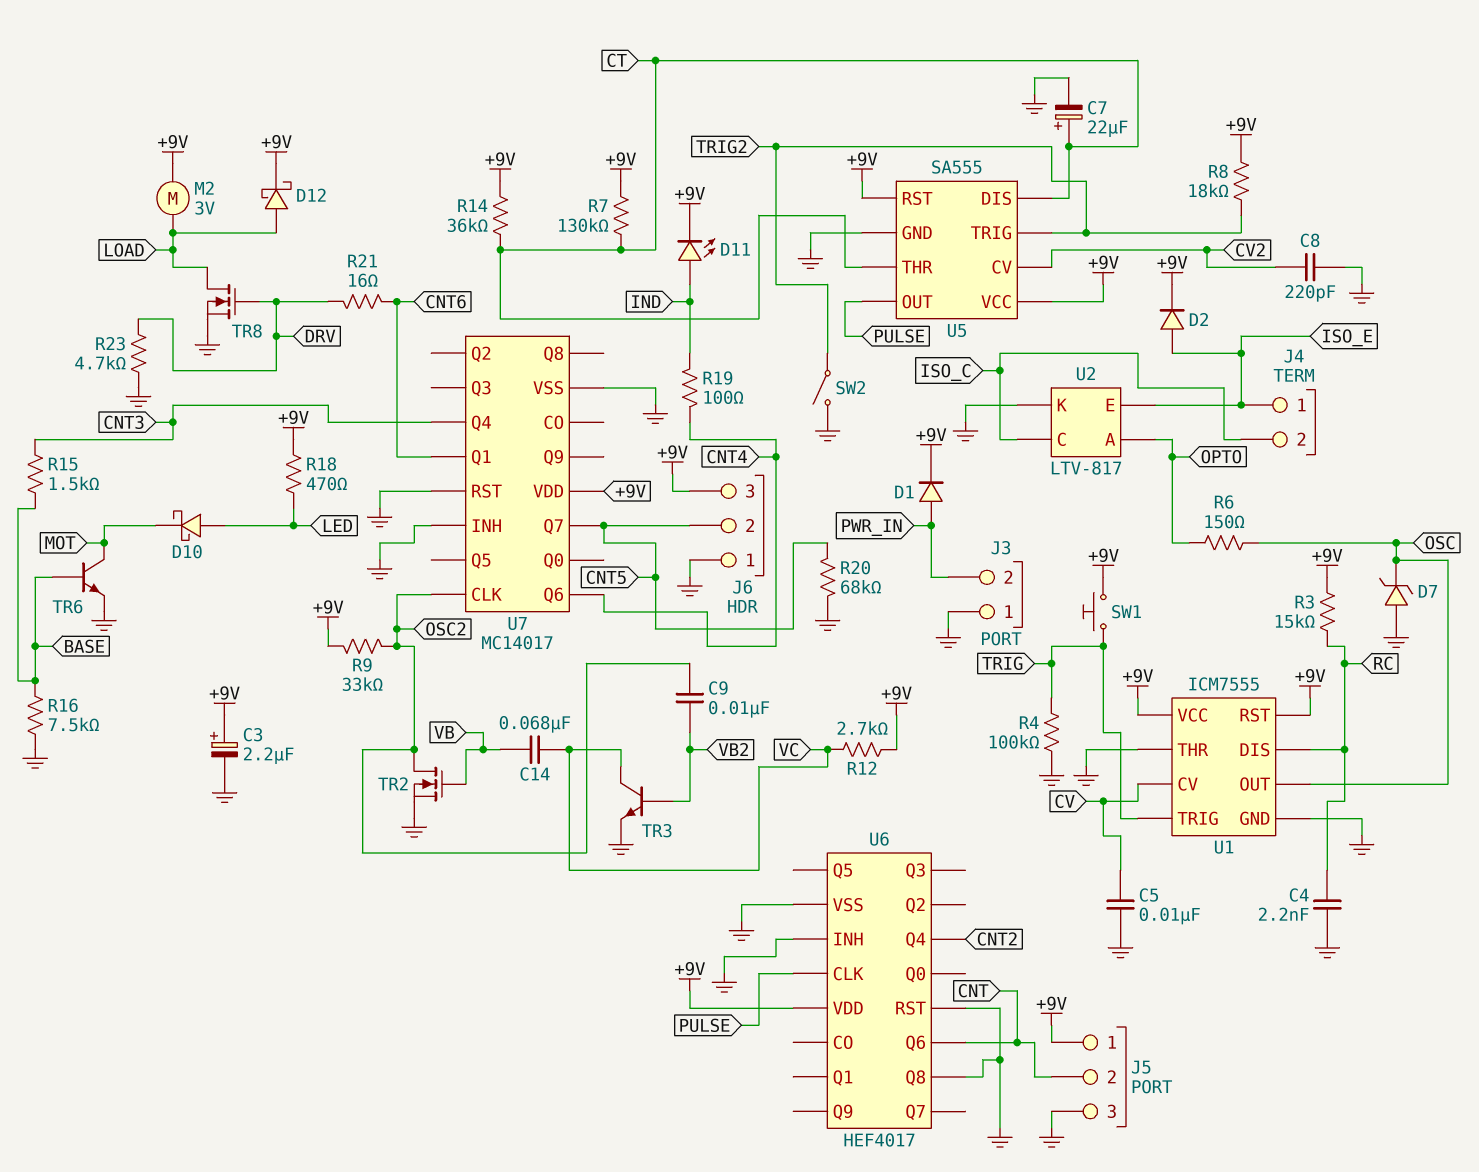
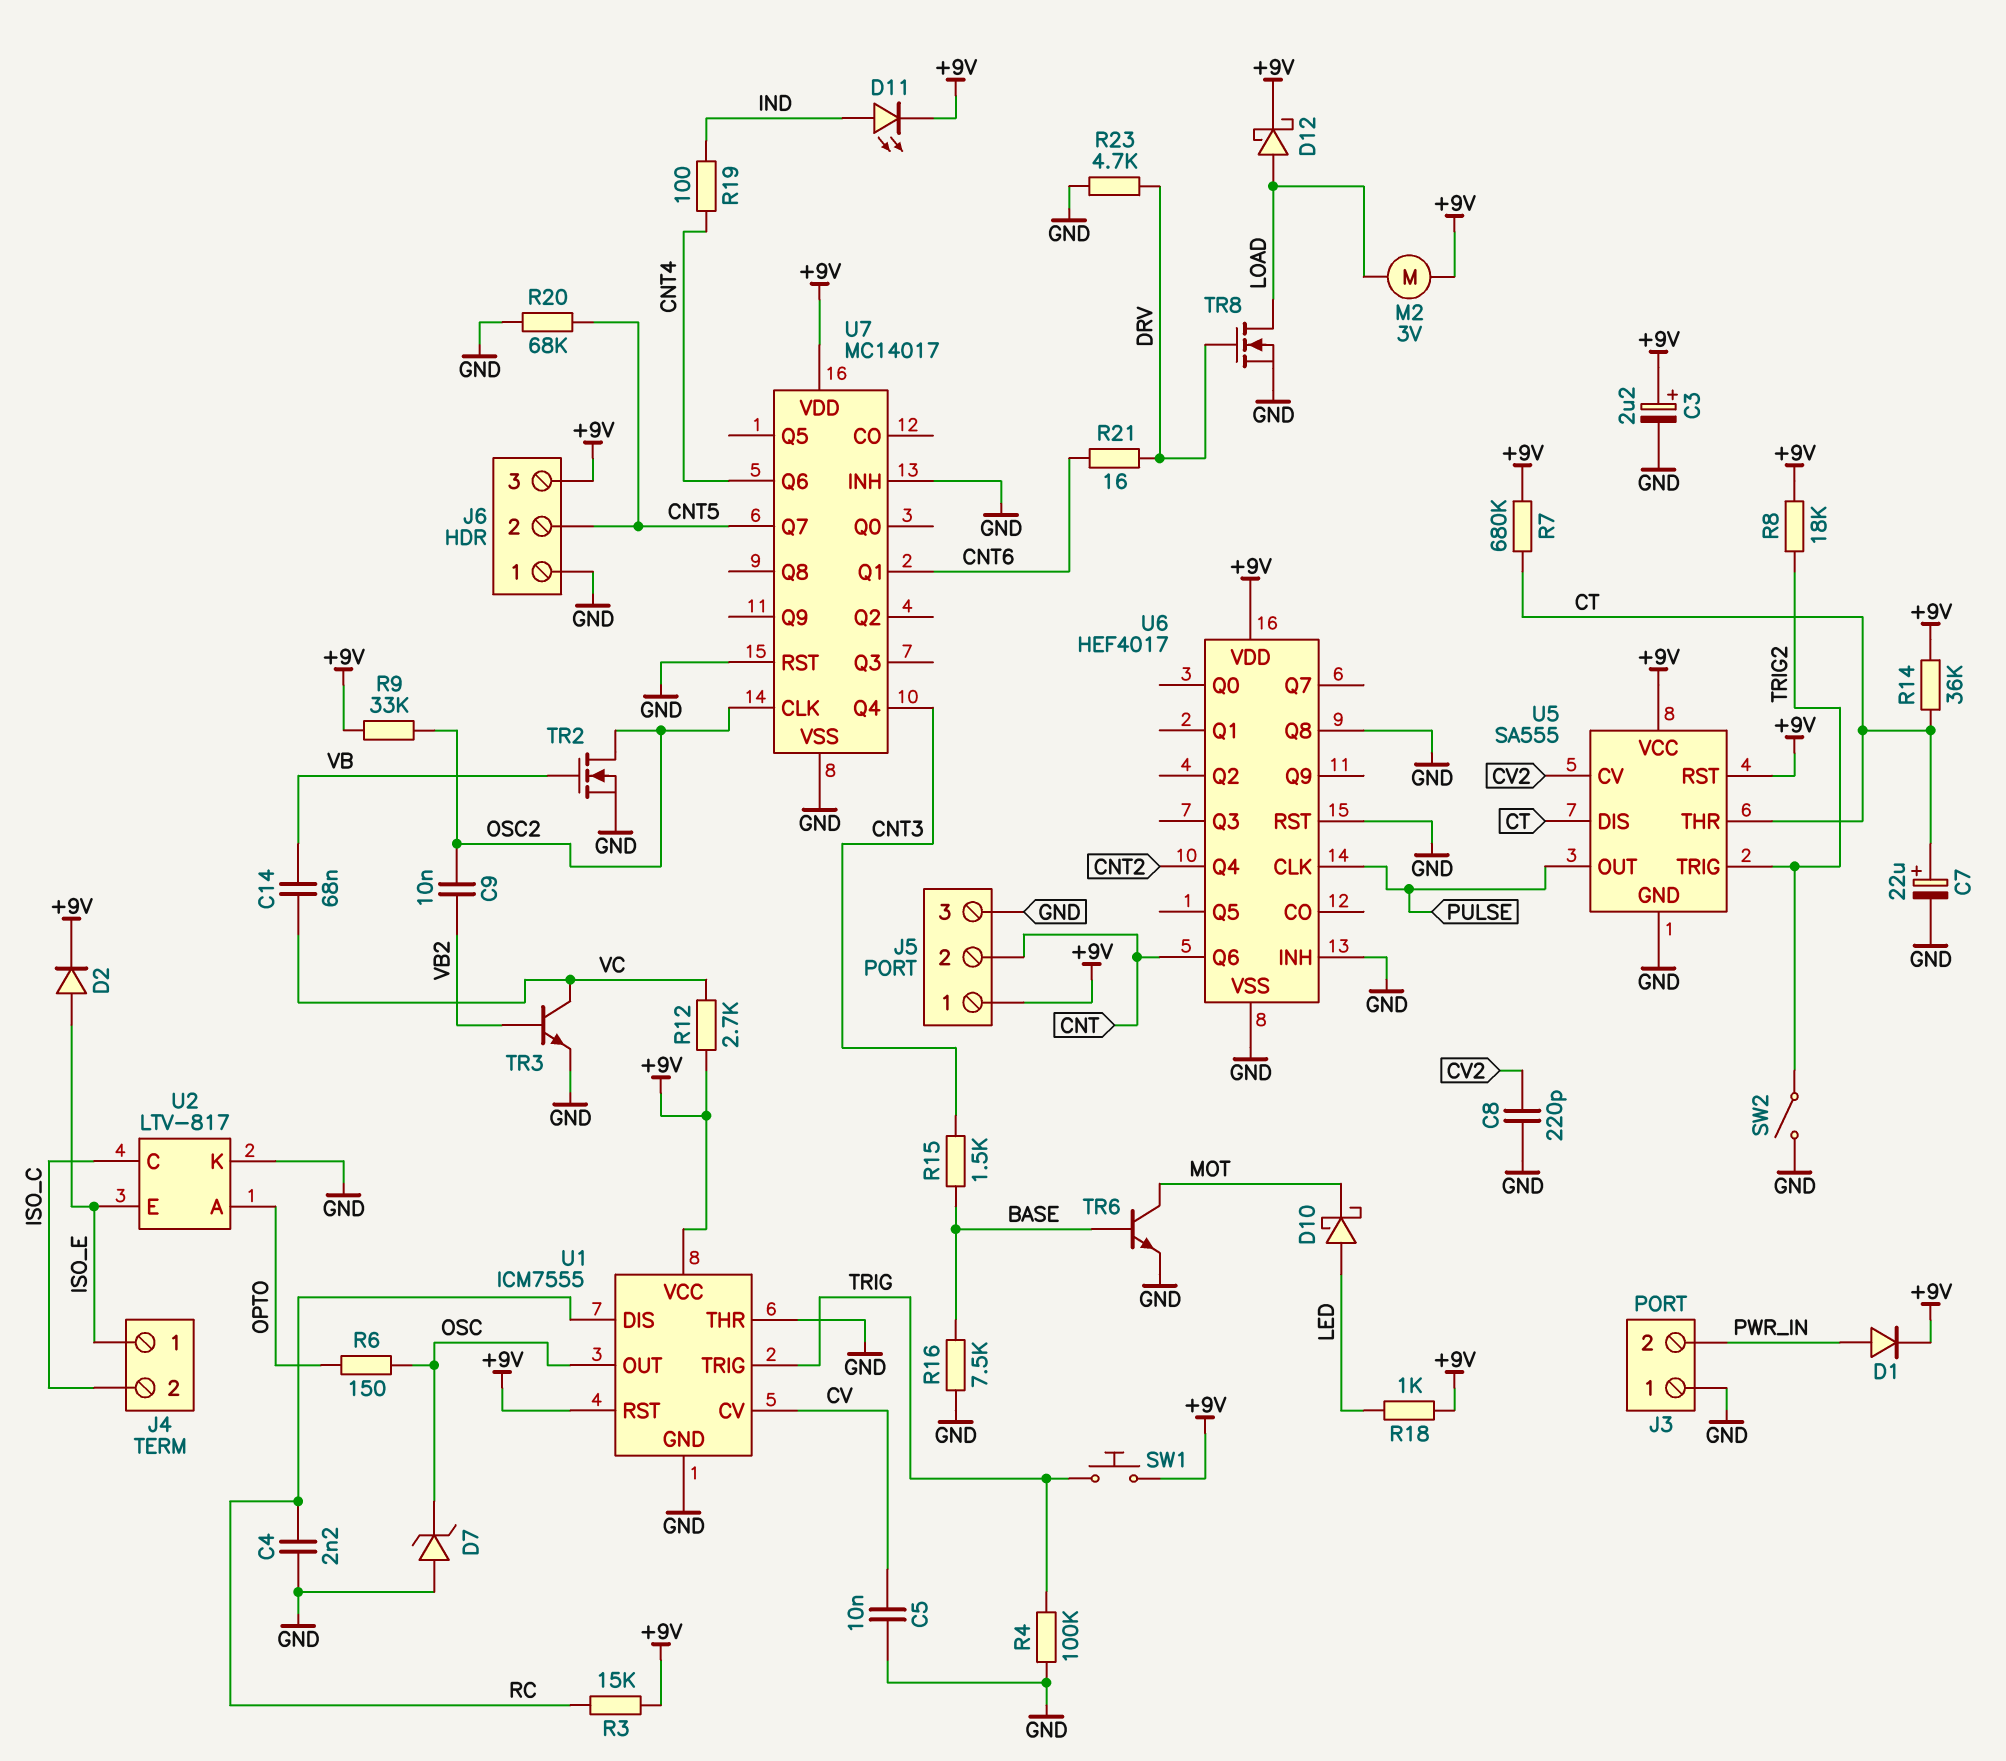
R7: 130k (+9V, CT) -> 680k (+9V, CT)
R18: 470 (+9V, LED) -> 1k (+9V, LED)

